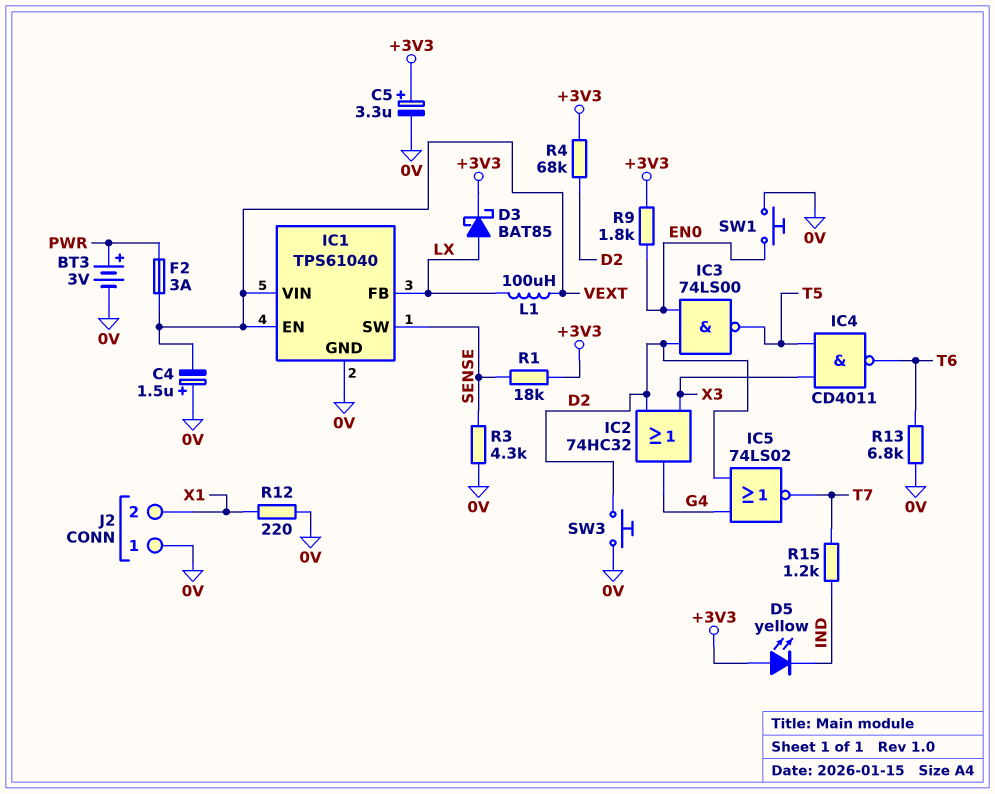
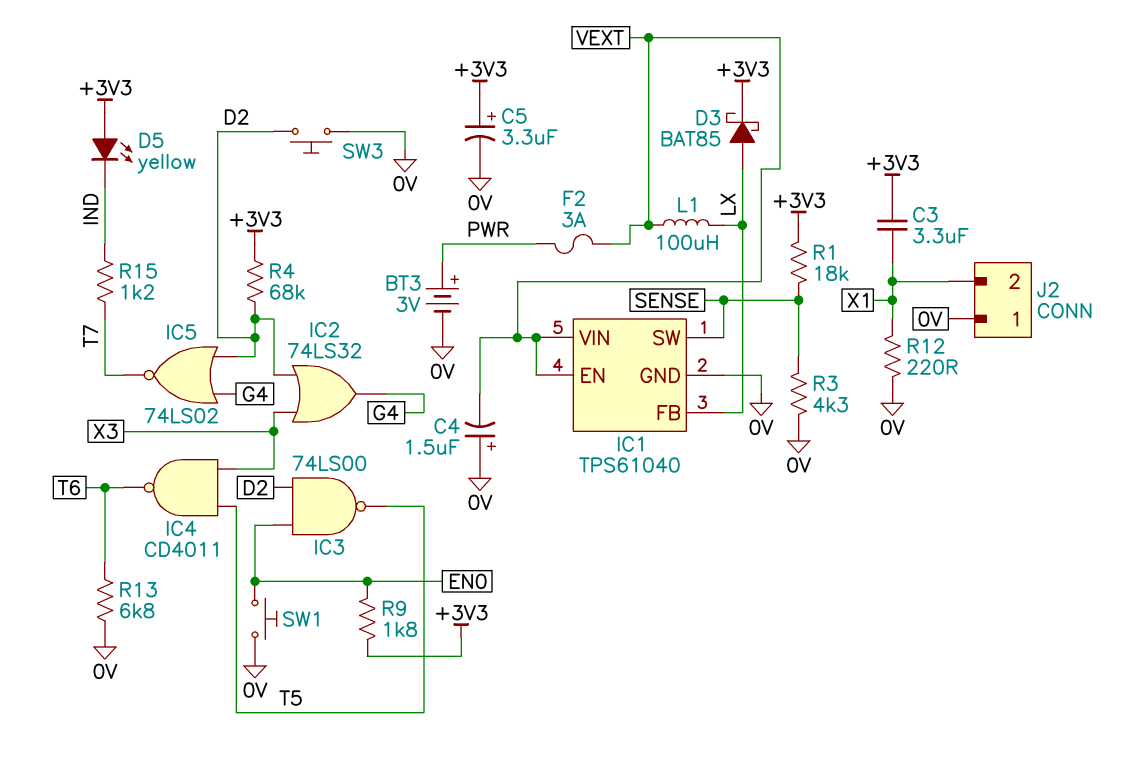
C3: none -> 3.3uF (+3V3, X1)
IC2: OR 74HC32 (in D2, in X3, out G4) -> OR 74LS32 (in D2, in X3, out G4)

